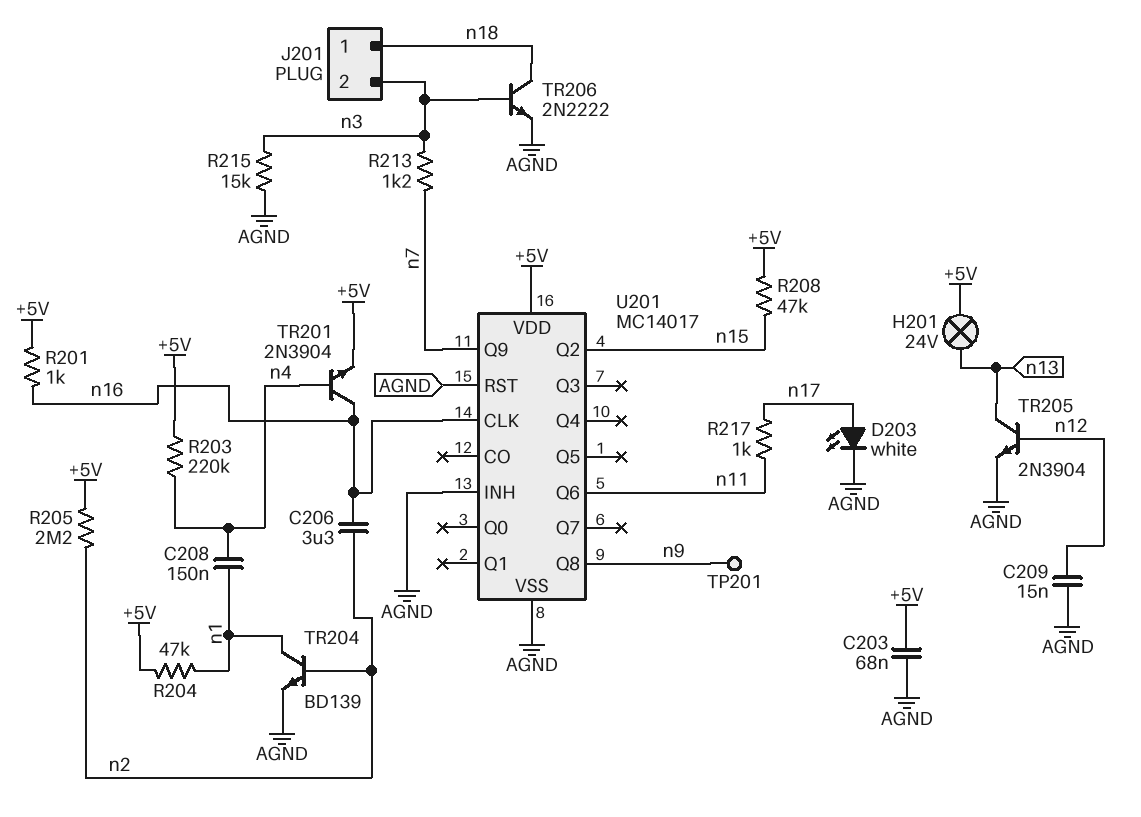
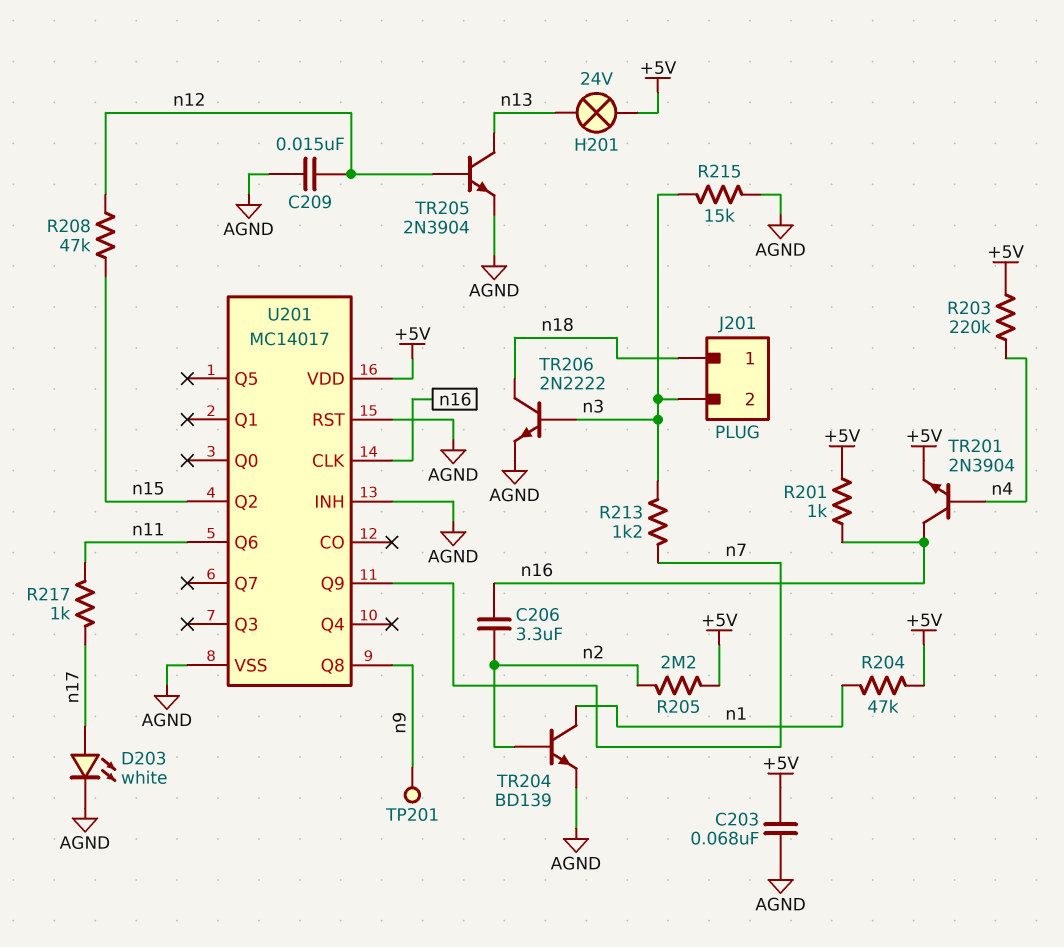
C208: 150nF (n1, n4) -> none
R208: 47k (+5V, n15) -> 47k (n12, n15)

